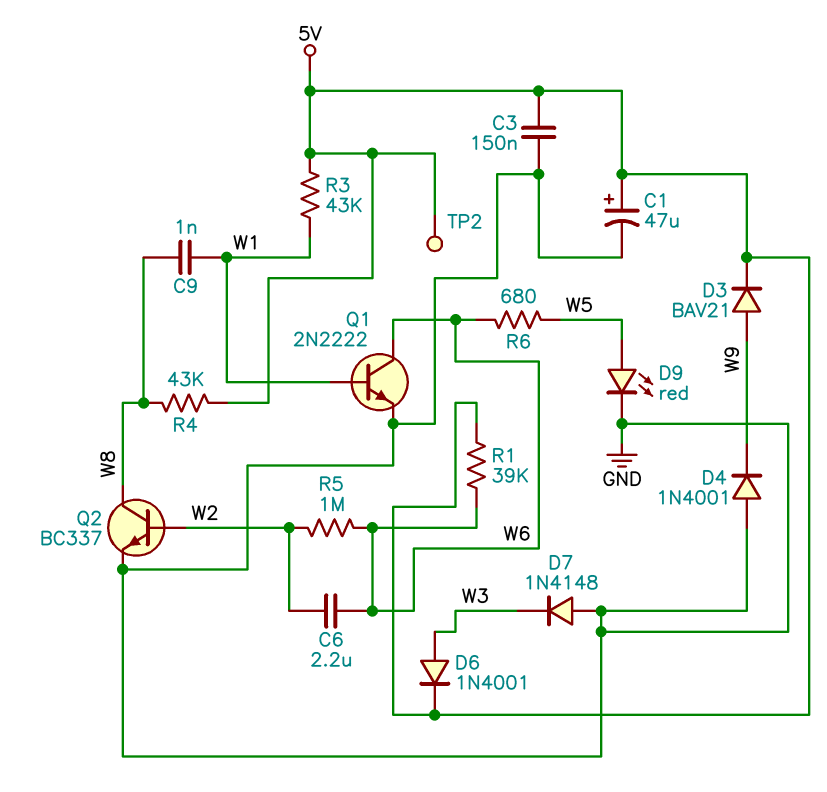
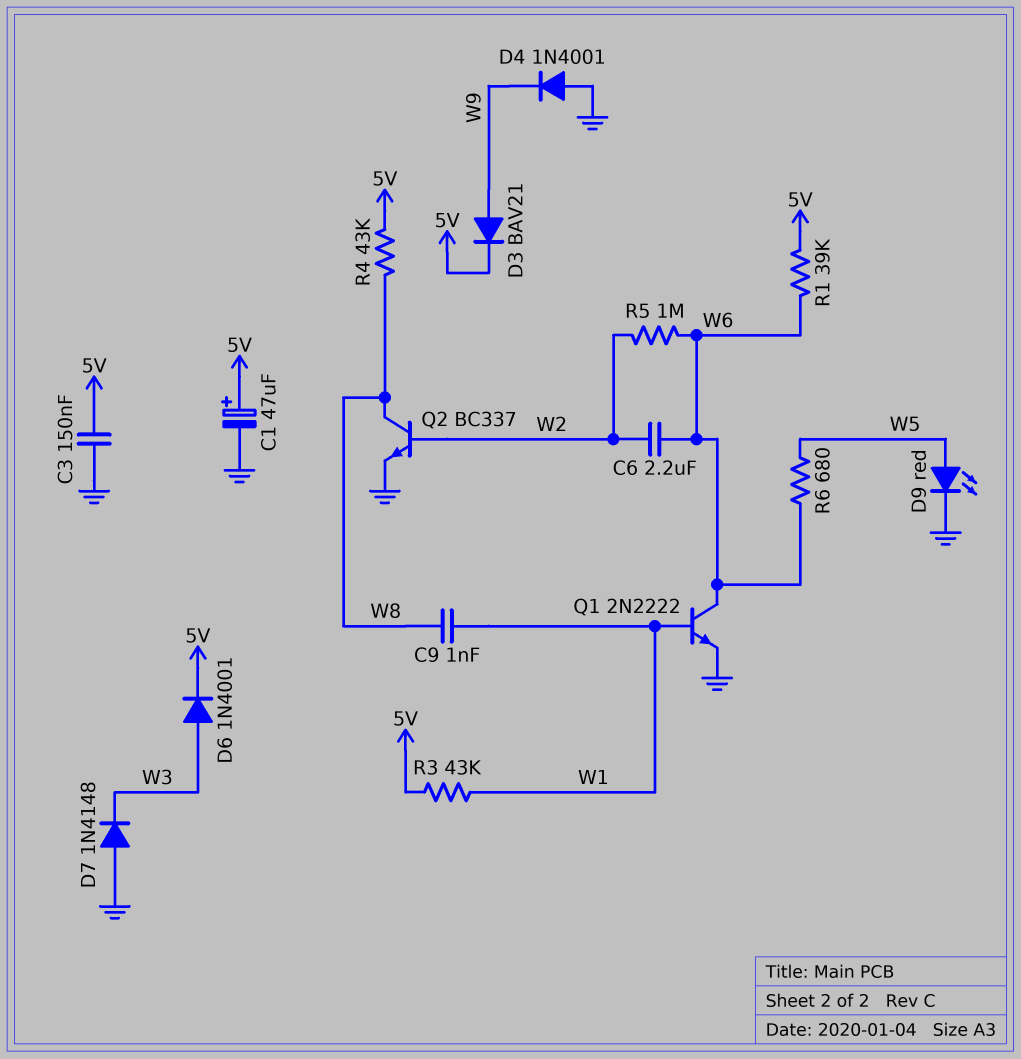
TP2: test point (5V) -> none

